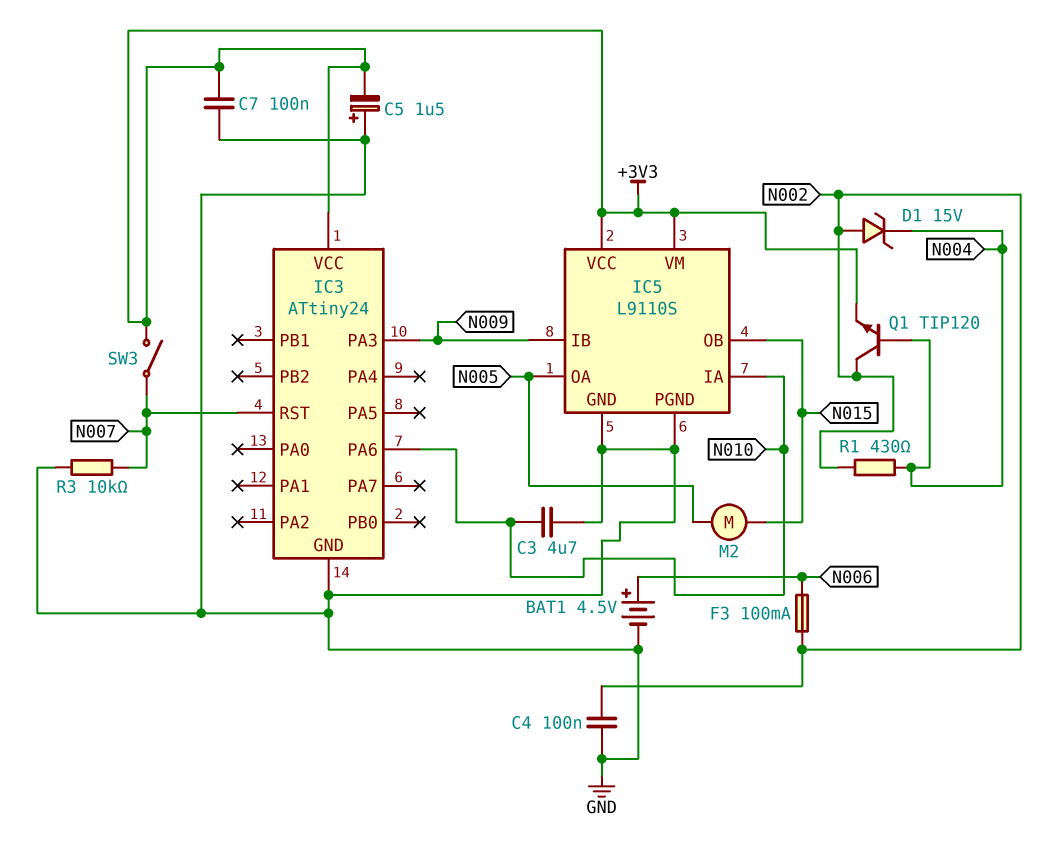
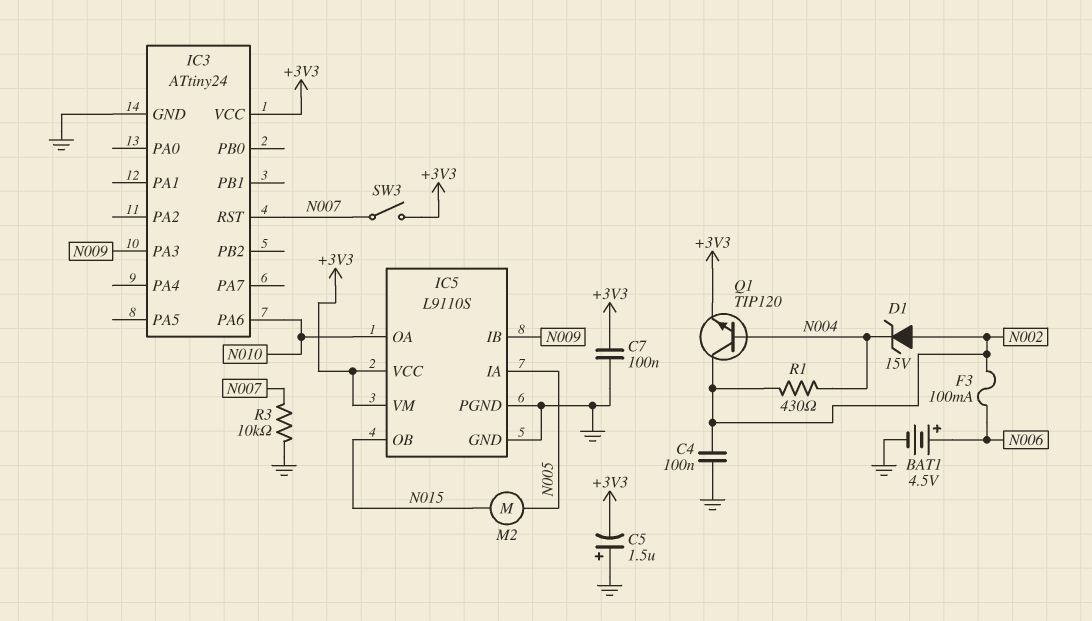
C3: 4.7uF (GND, N010) -> none
IC5 pin IA: N010 -> N005
IC5 pin OA: N005 -> N010

